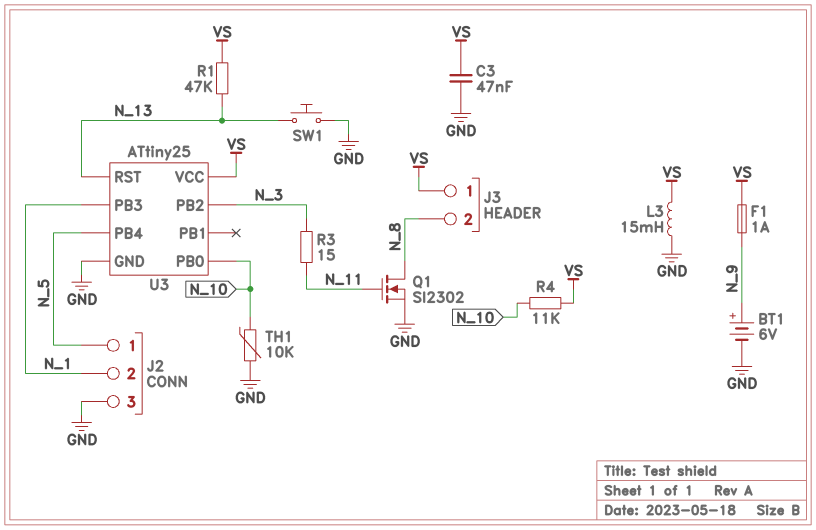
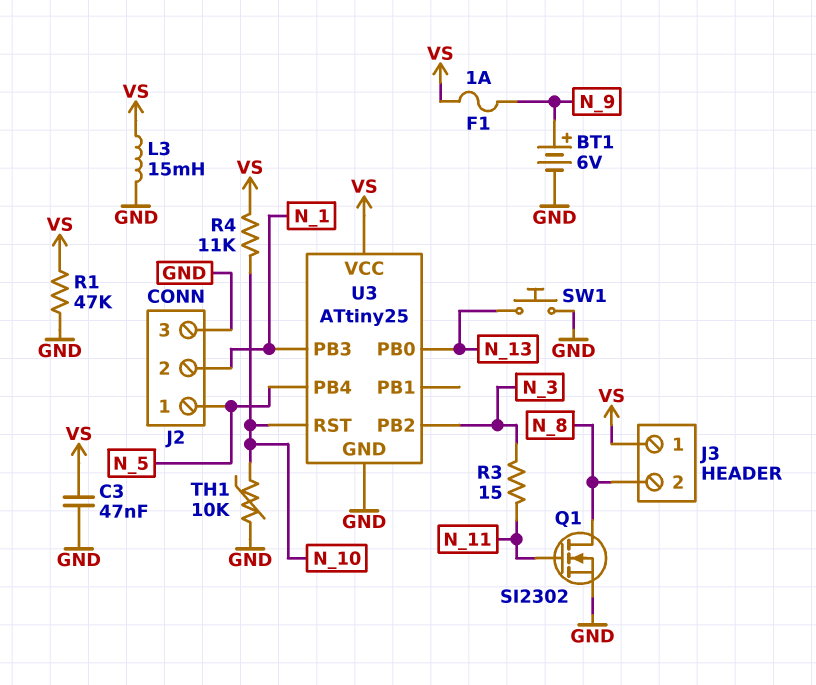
R1: 47k (N_13, VS) -> 47k (GND, VS)
U3 pin PB0: N_10 -> N_13
U3 pin RST: N_13 -> N_10

